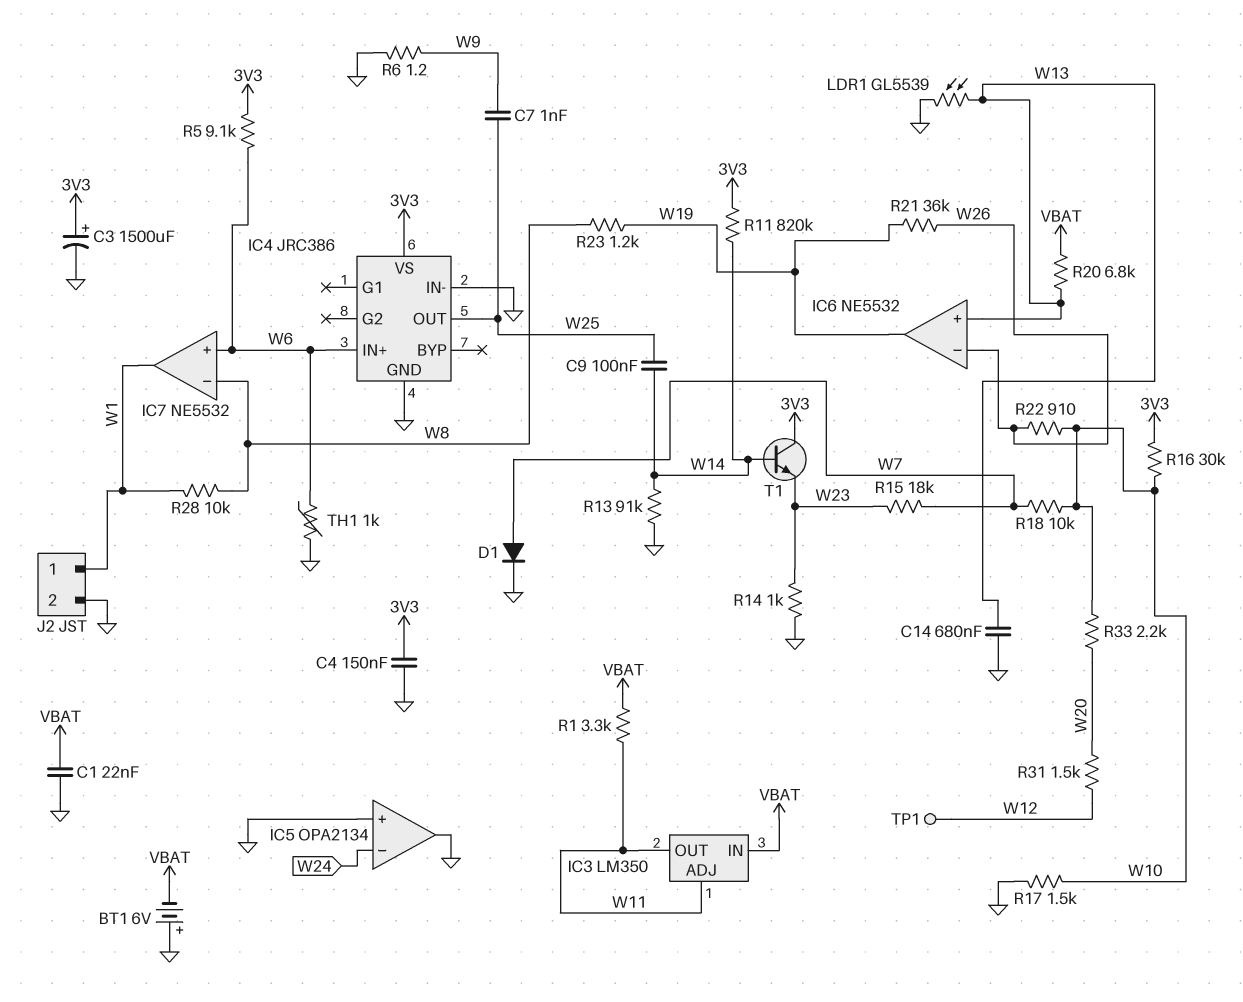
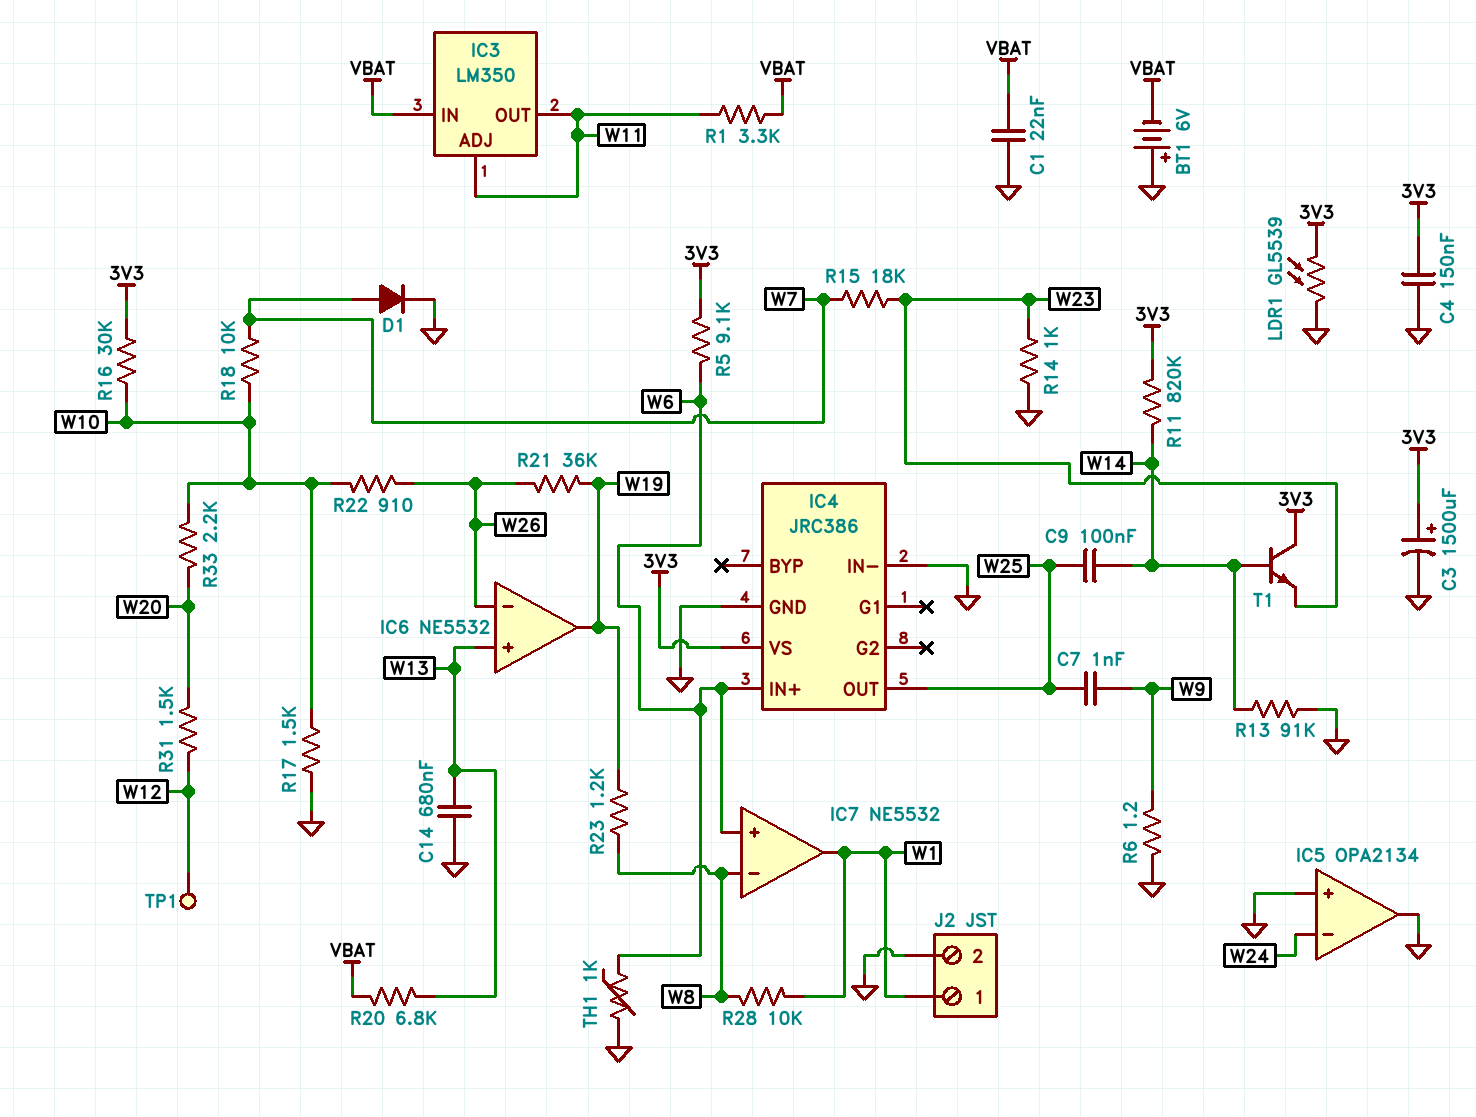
LDR1: GL5539 (GND, W13) -> GL5539 (3V3, GND)

